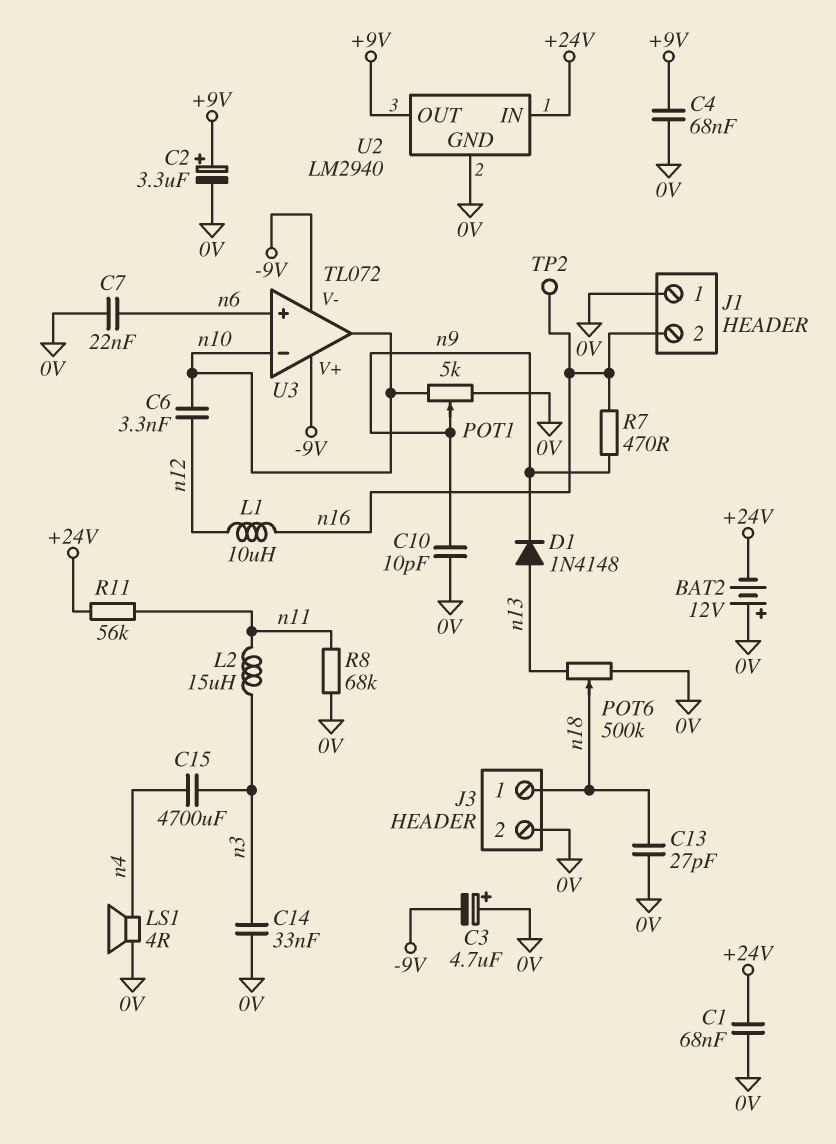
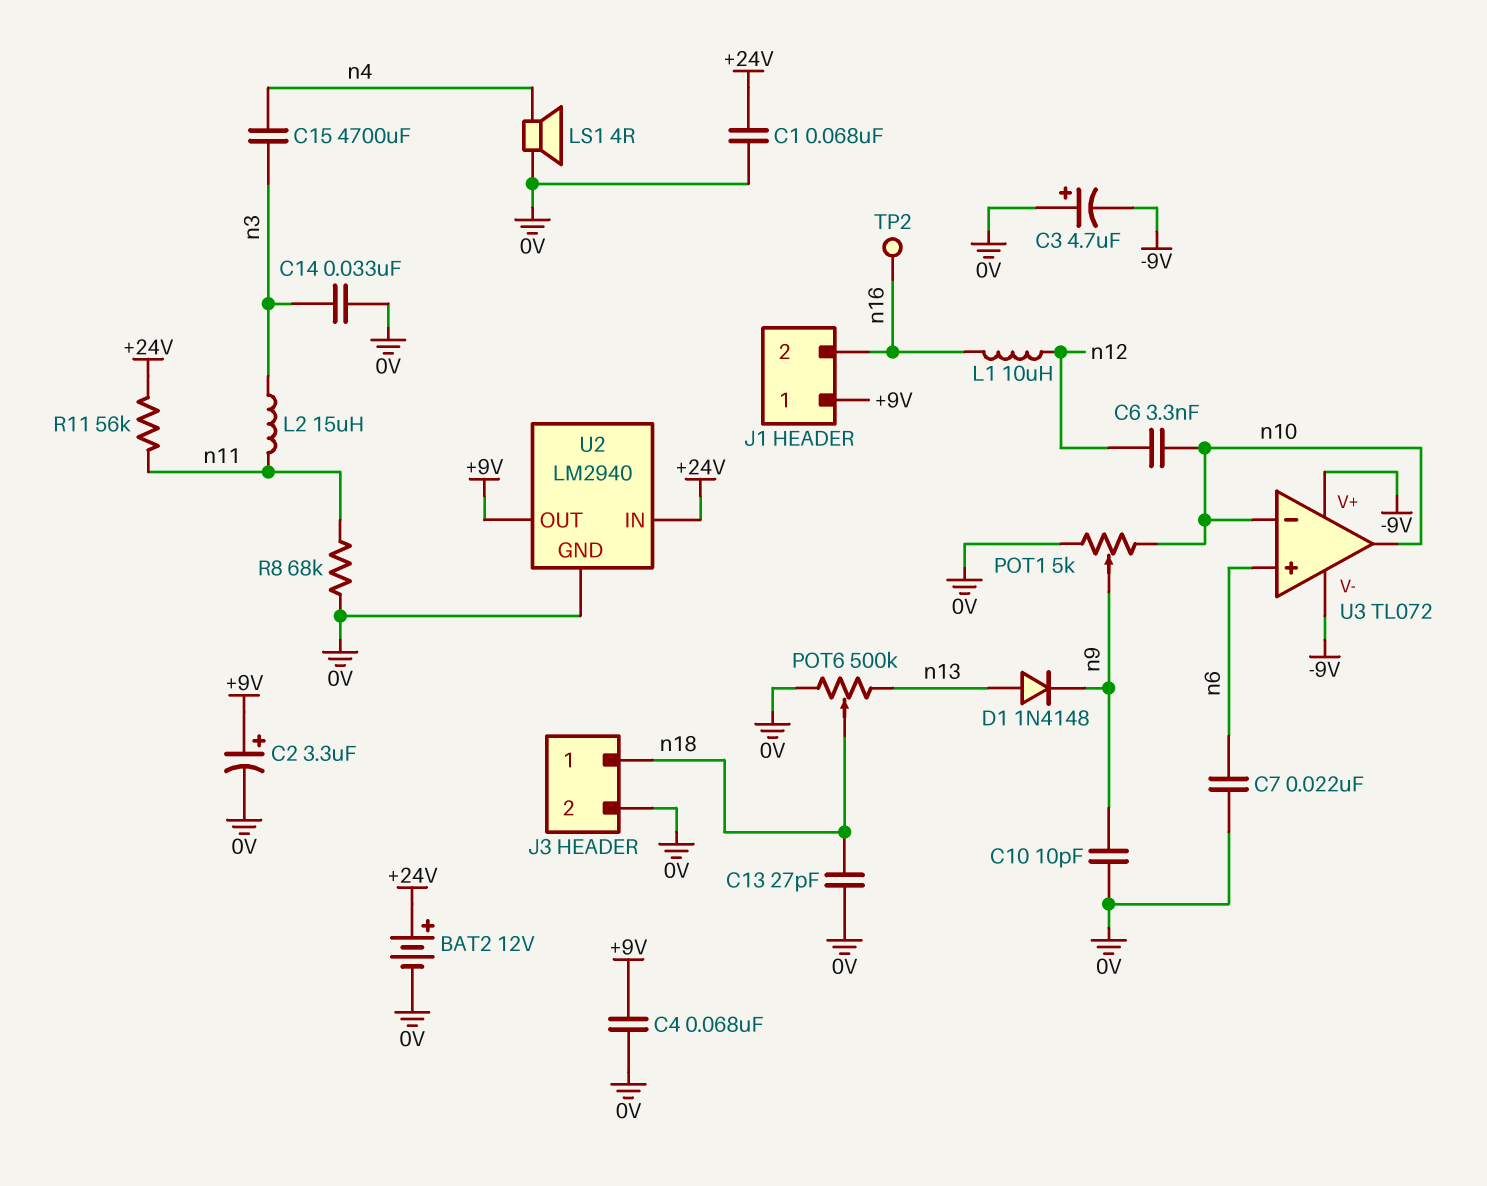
BAT2: 12V (plus 0V, minus +24V) -> 12V (plus +24V, minus 0V)
J1 pin 1: 0V -> +9V
R7: 470 (n9, n16) -> none

